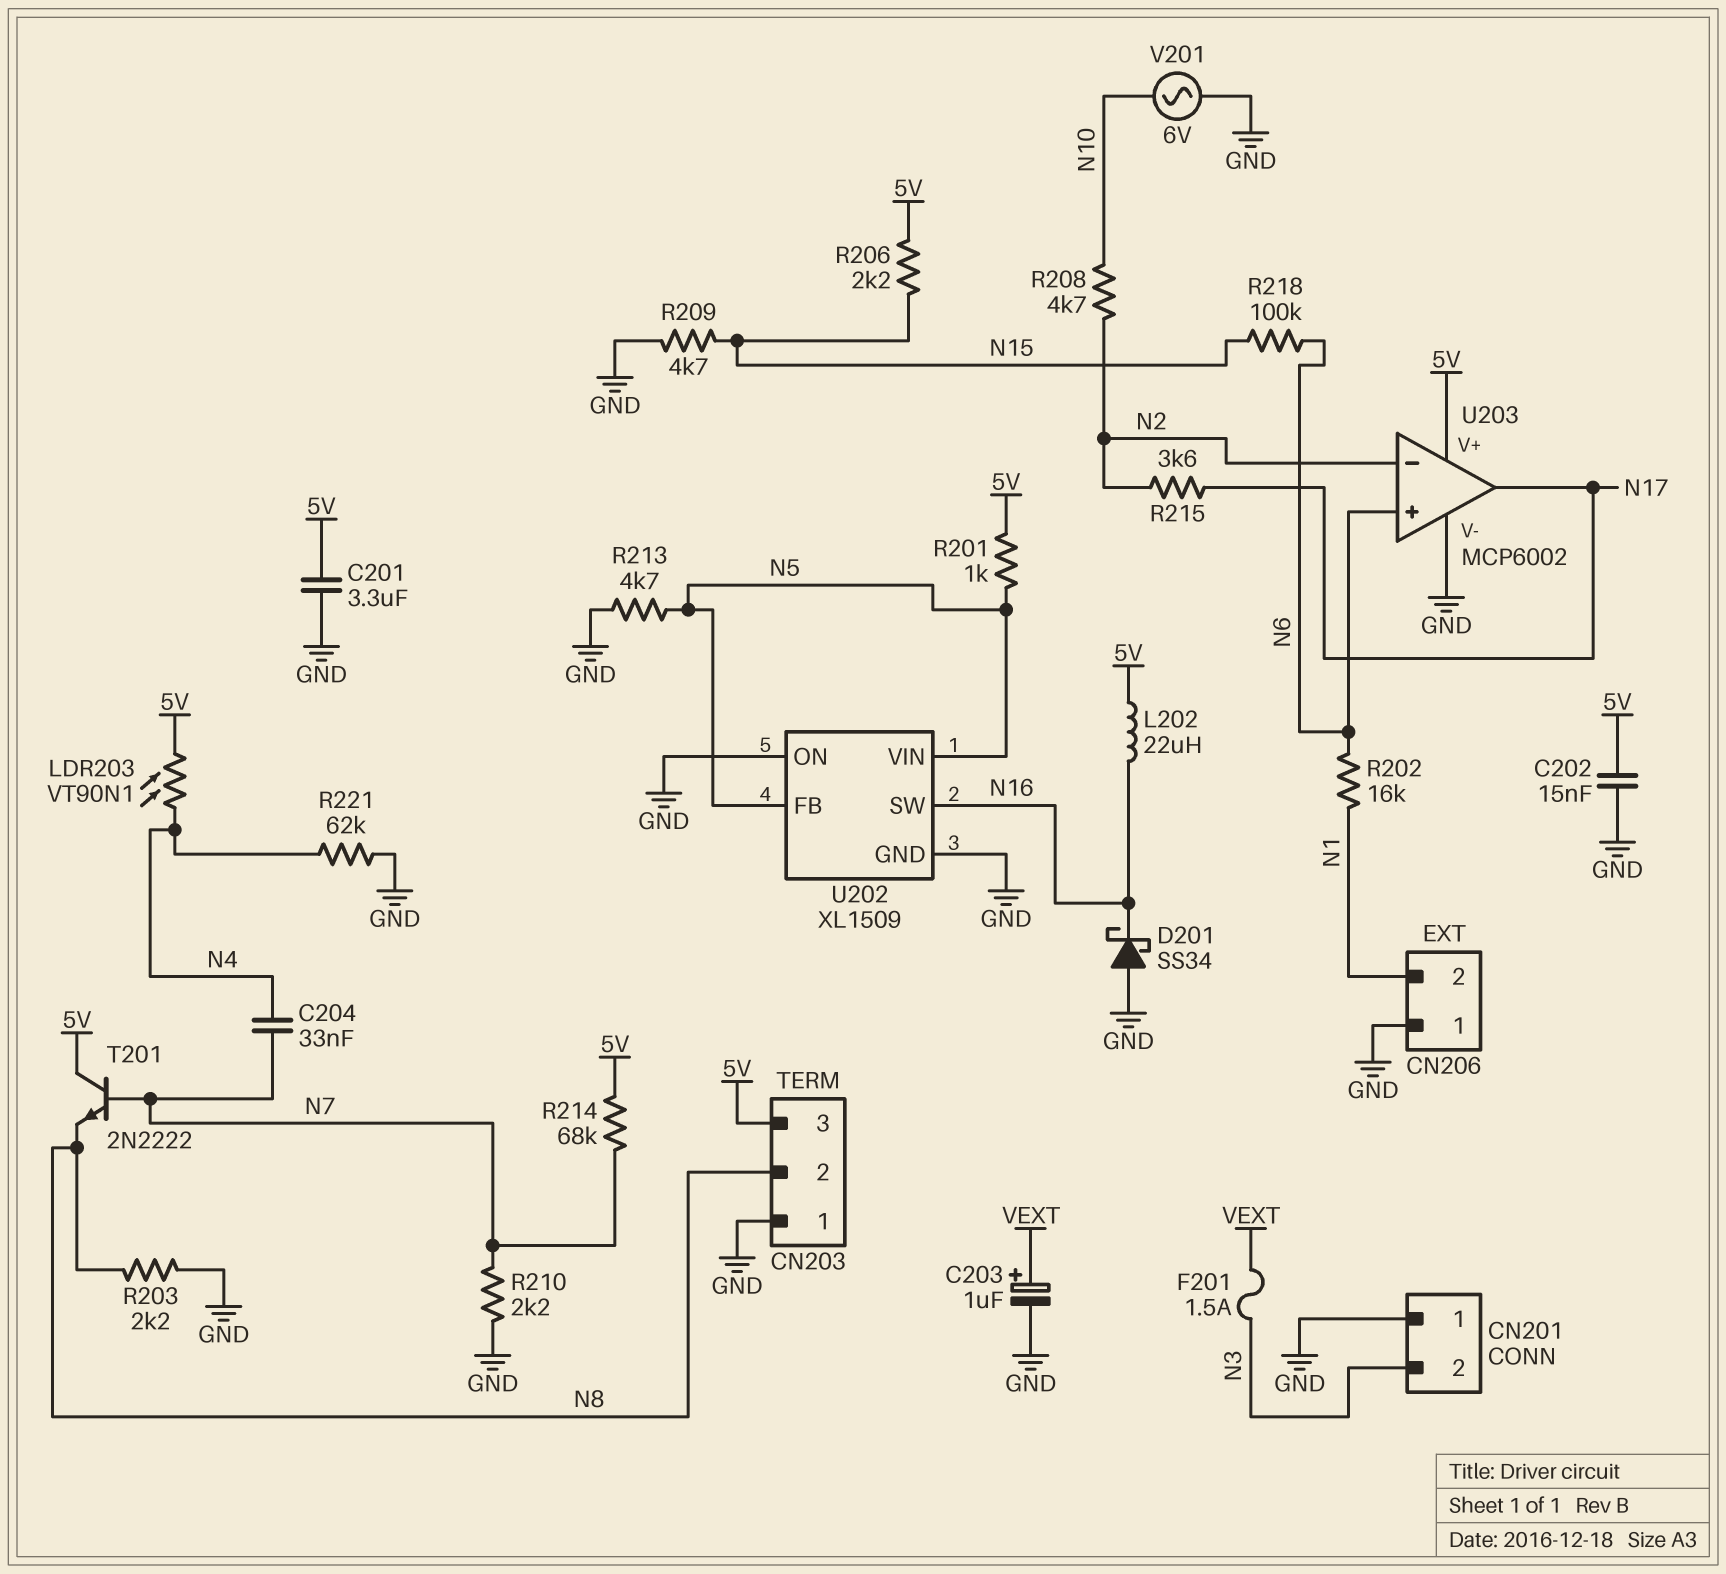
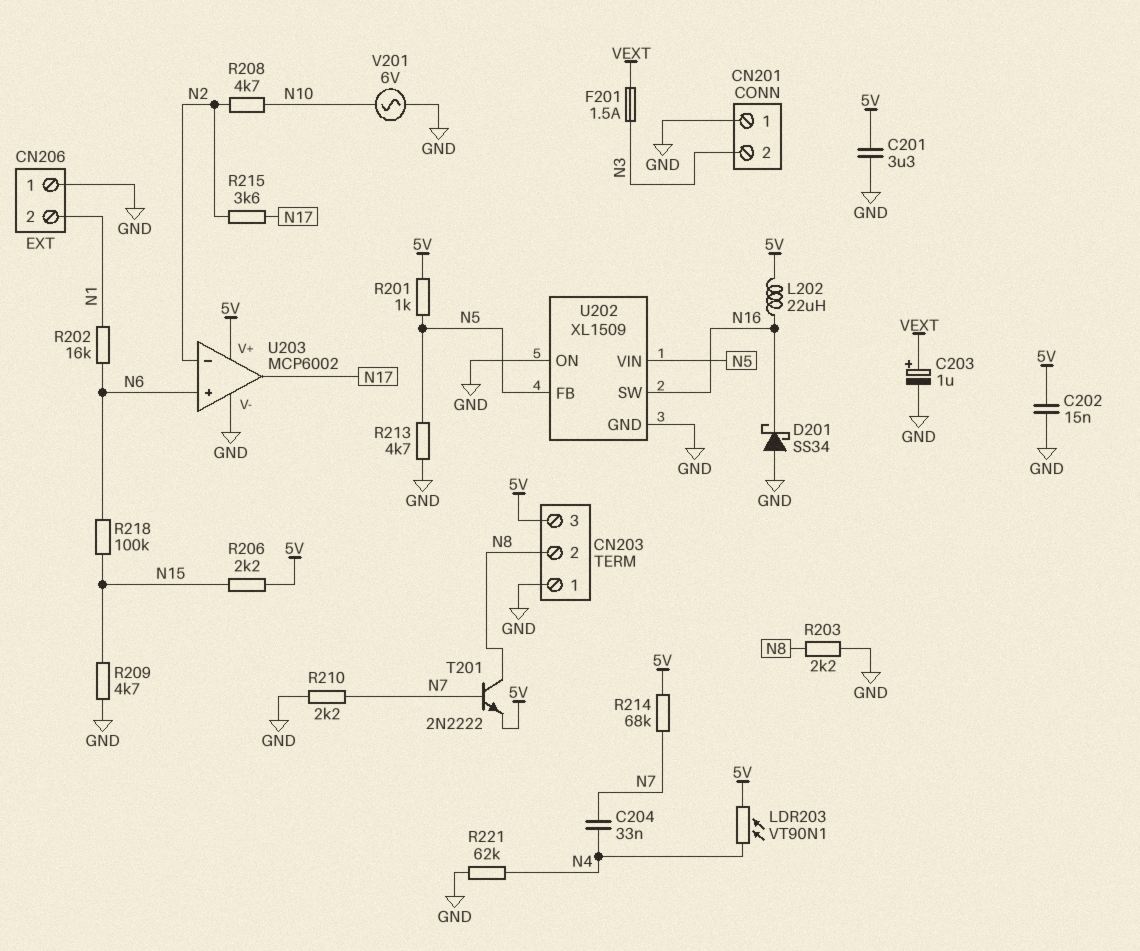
T201: NPN 2N2222 (B N7, C 5V, E N8) -> NPN 2N2222 (B N7, C N8, E 5V)

